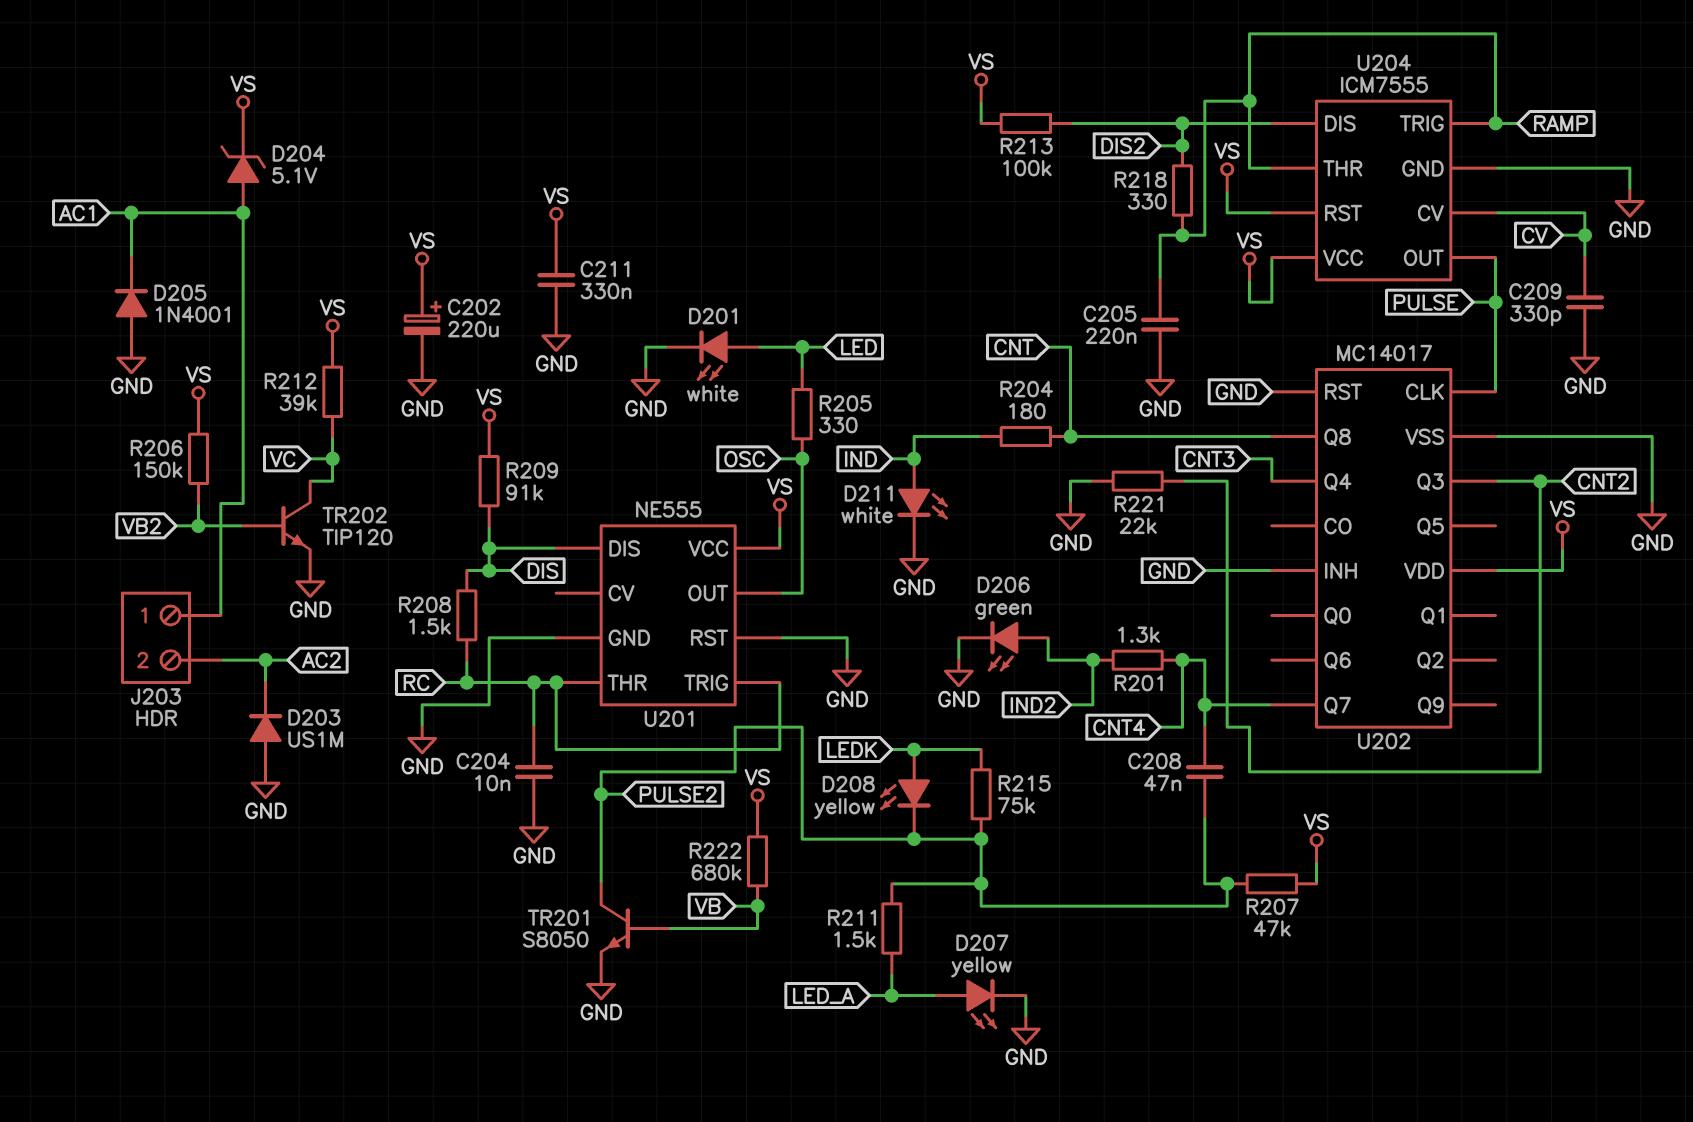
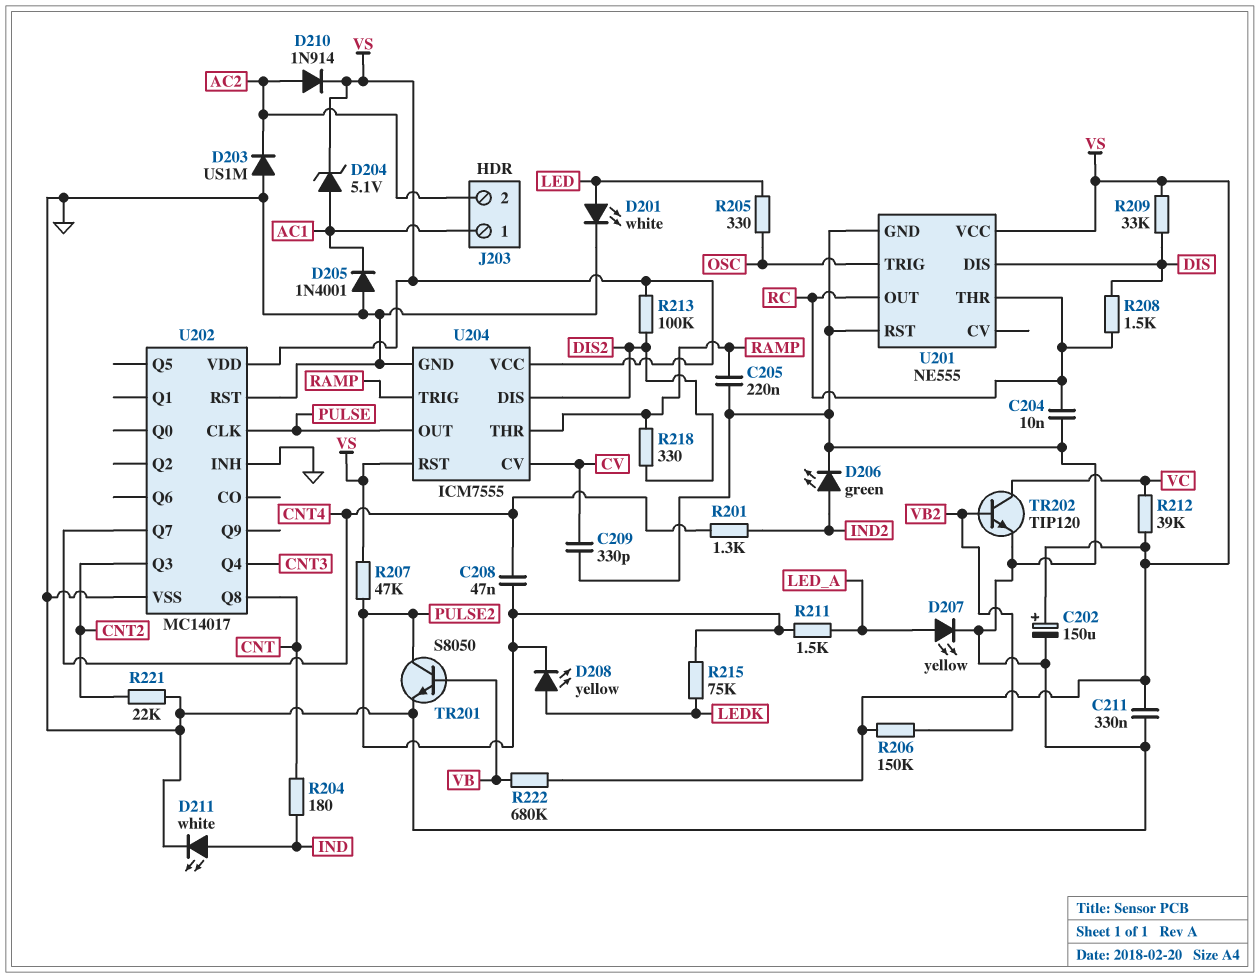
C202: 220uF (plus VS, minus GND) -> 150uF (plus VS, minus GND)
D210: none -> diode 1N914 (A AC2, K VS)
R209: 91k (DIS, VS) -> 33k (DIS, VS)
U201 pin OUT: OSC -> RC
U201 pin TRIG: RC -> OSC

